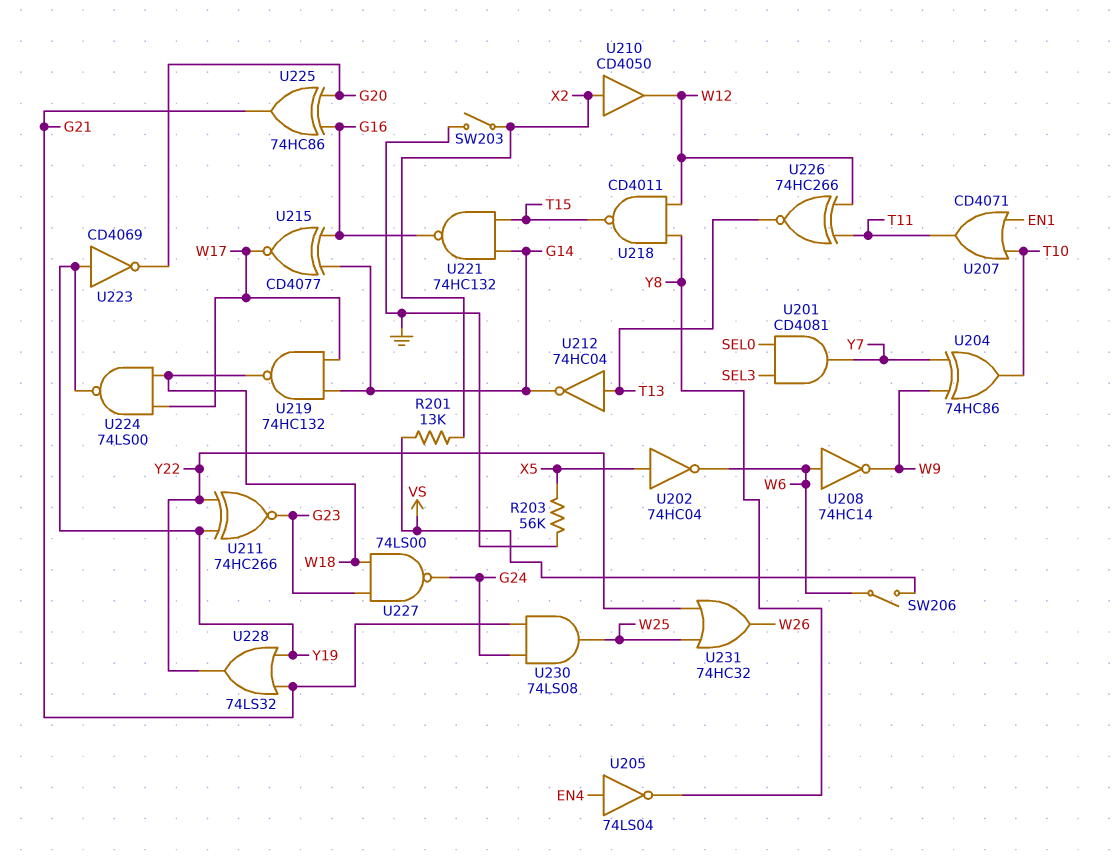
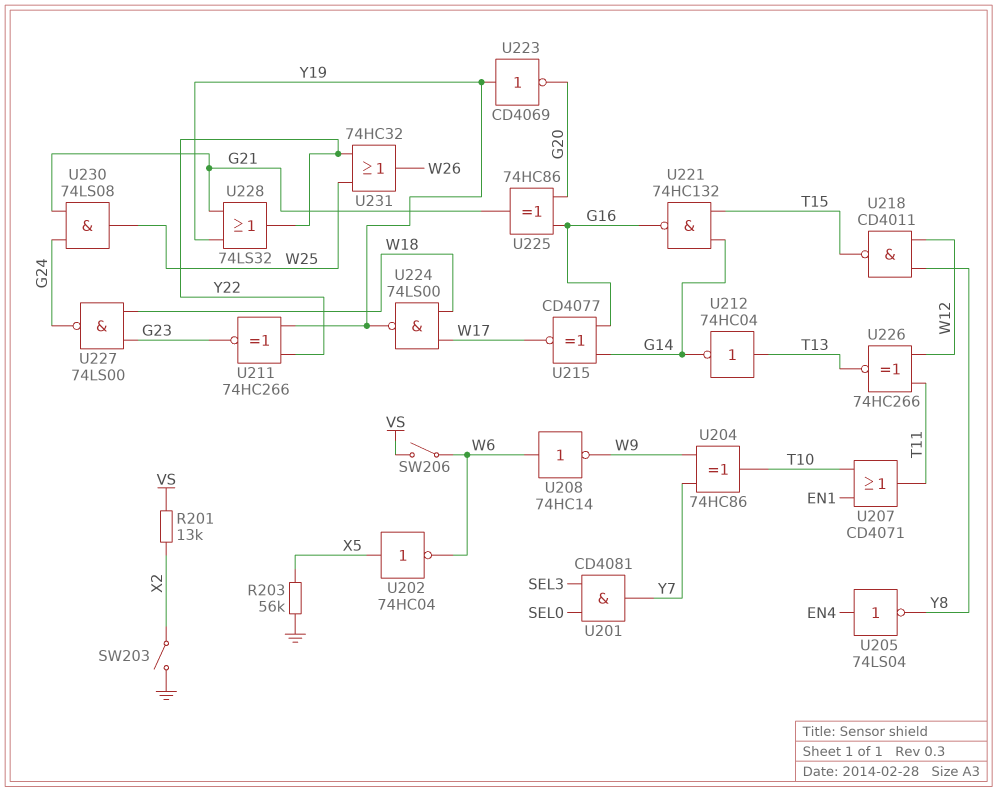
U210: buffer CD4050 (in X2, out W12) -> none
U219: NAND 74HC132 (in G14, in W17, out W18) -> none

